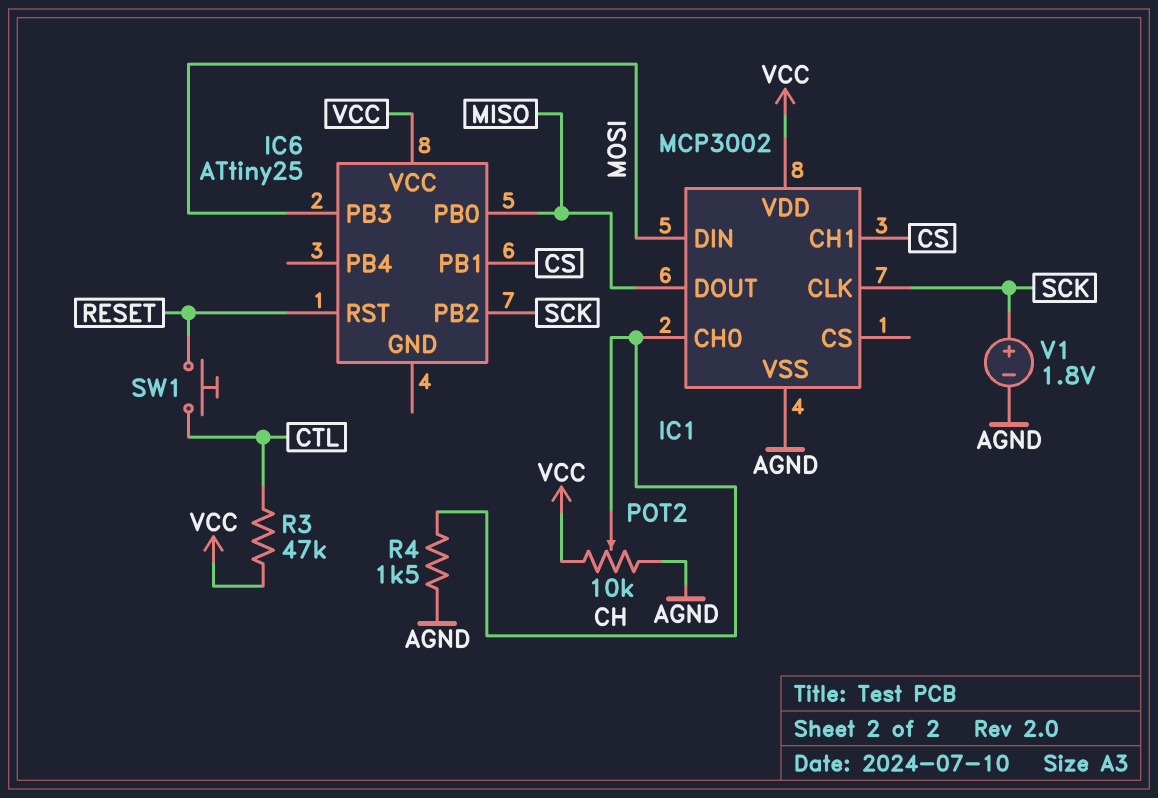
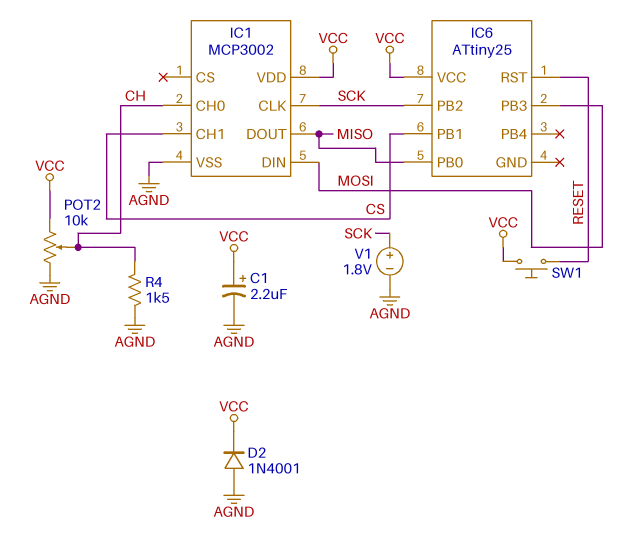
C1: none -> 2.2uF (plus VCC, minus AGND)
D2: none -> diode 1N4001 (A AGND, K VCC)
R3: 47k (CTL, VCC) -> none
SW1: button (CTL, RESET) -> button (RESET, VCC)

